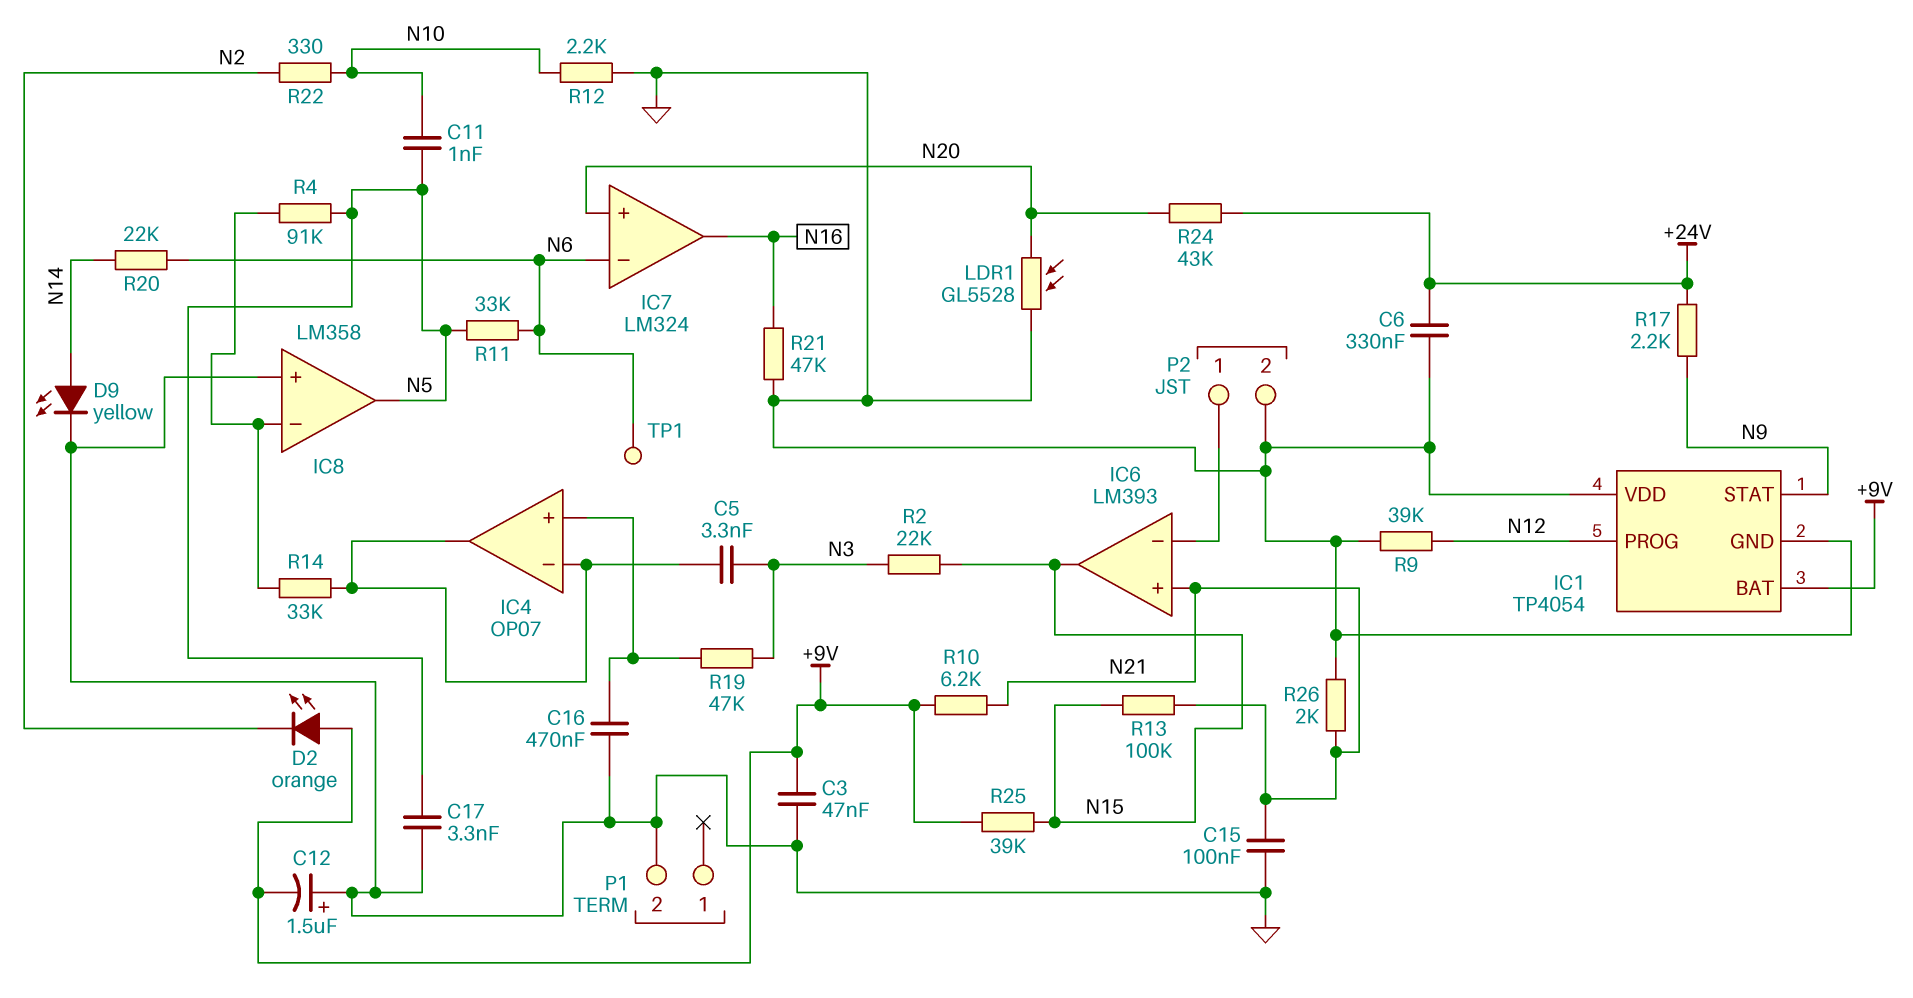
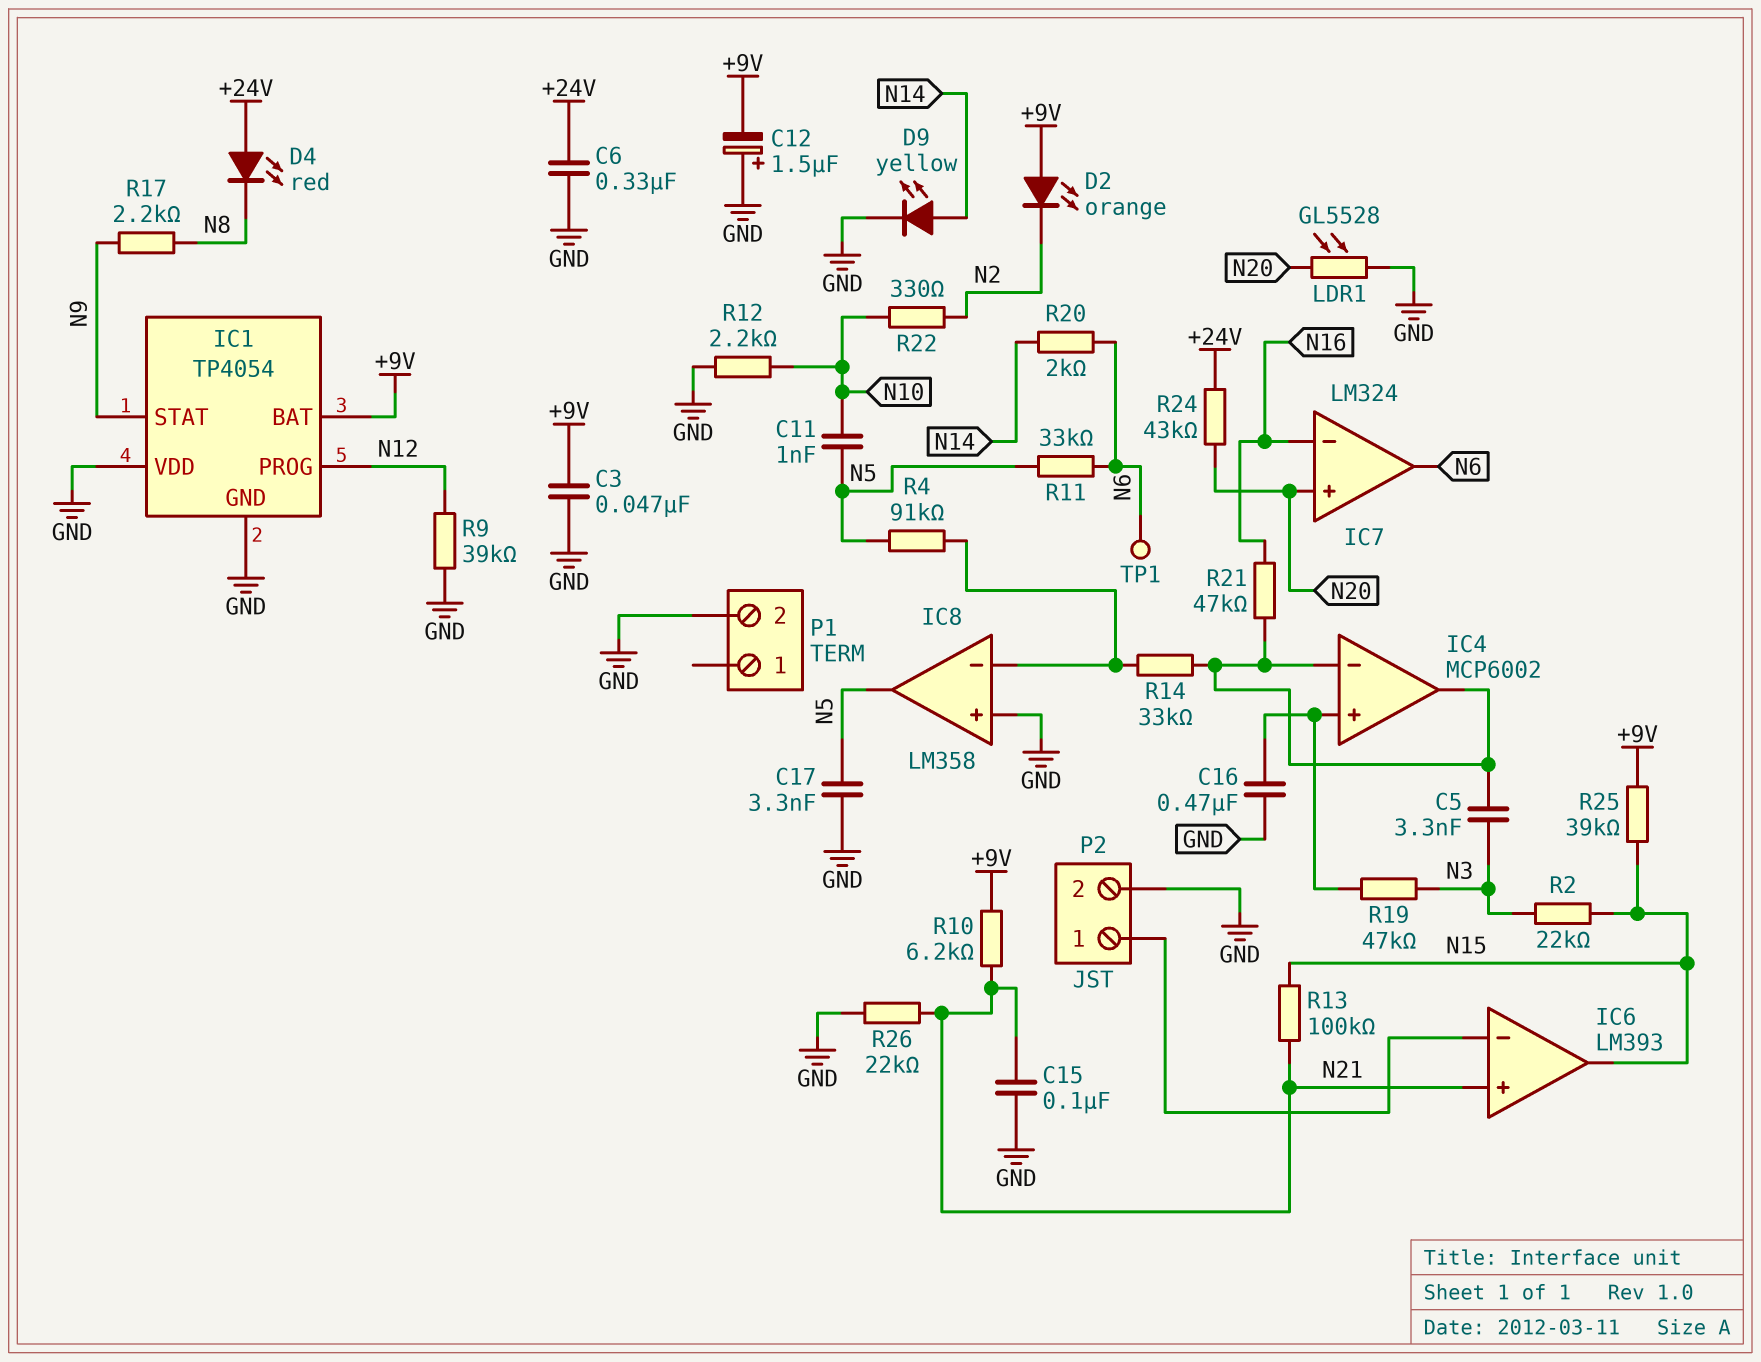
D4: none -> LED red (A +24V, K N8)
IC4: OP07 -> MCP6002
IC7 pin in-: N6 -> N16
IC7 pin out: N16 -> N6
R17: 2.2k (+24V, N9) -> 2.2k (N8, N9)
R20: 22k (N6, N14) -> 2k (N6, N14)
R21: 47k (GND, N16) -> 47k (IC4/in-, N16)
R26: 2k (GND, N21) -> 22k (GND, N21)

